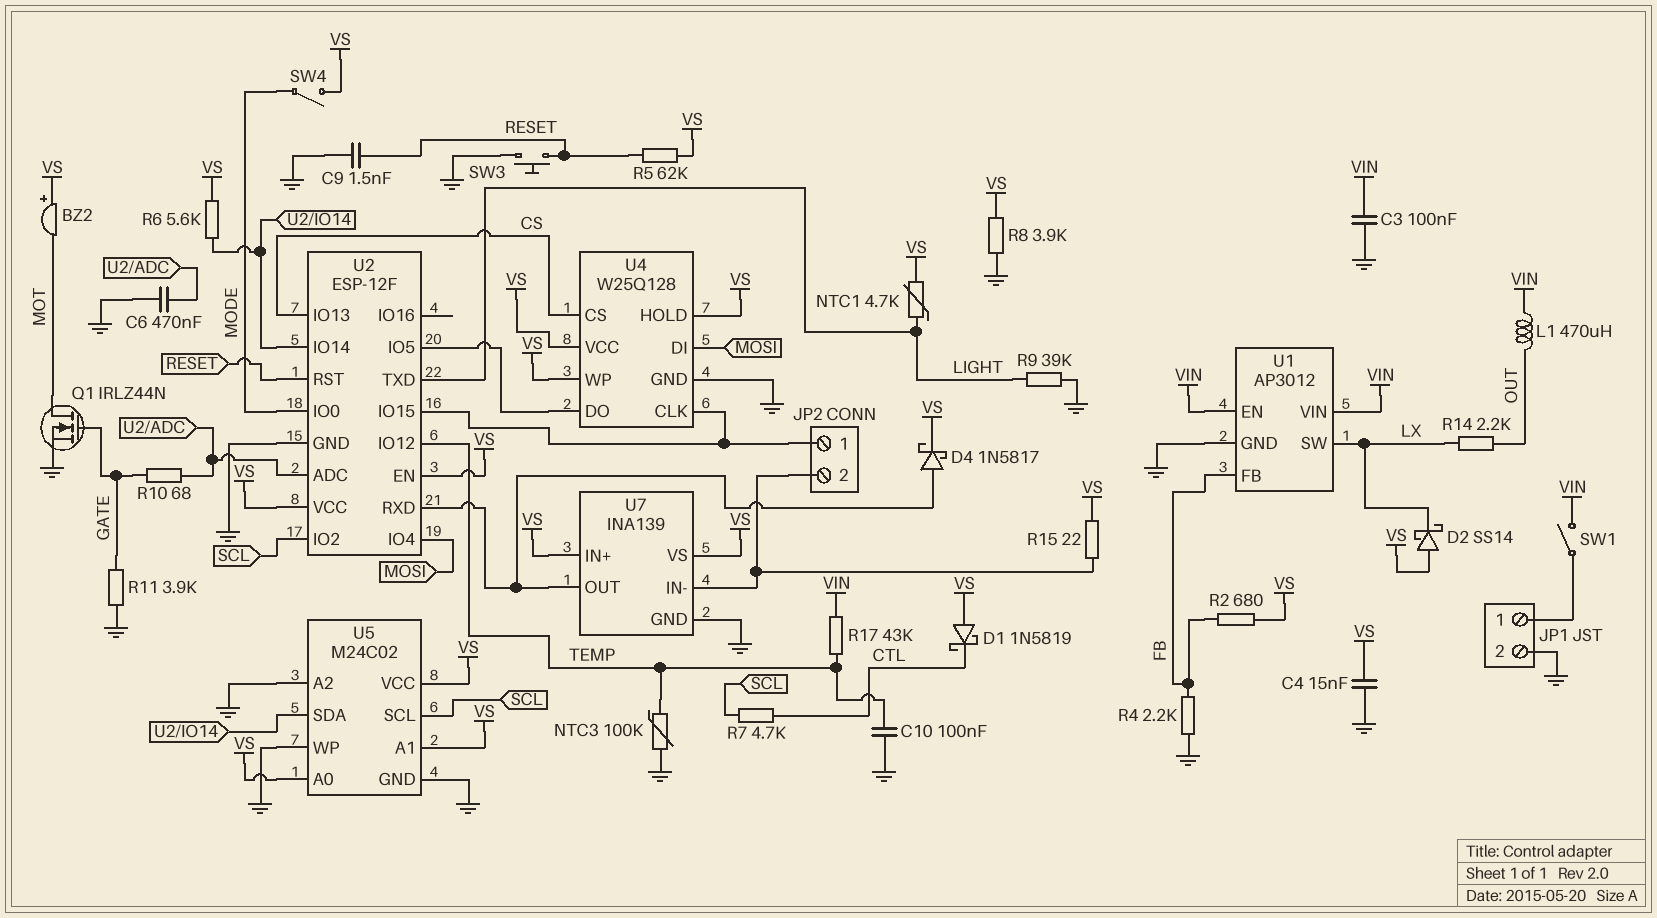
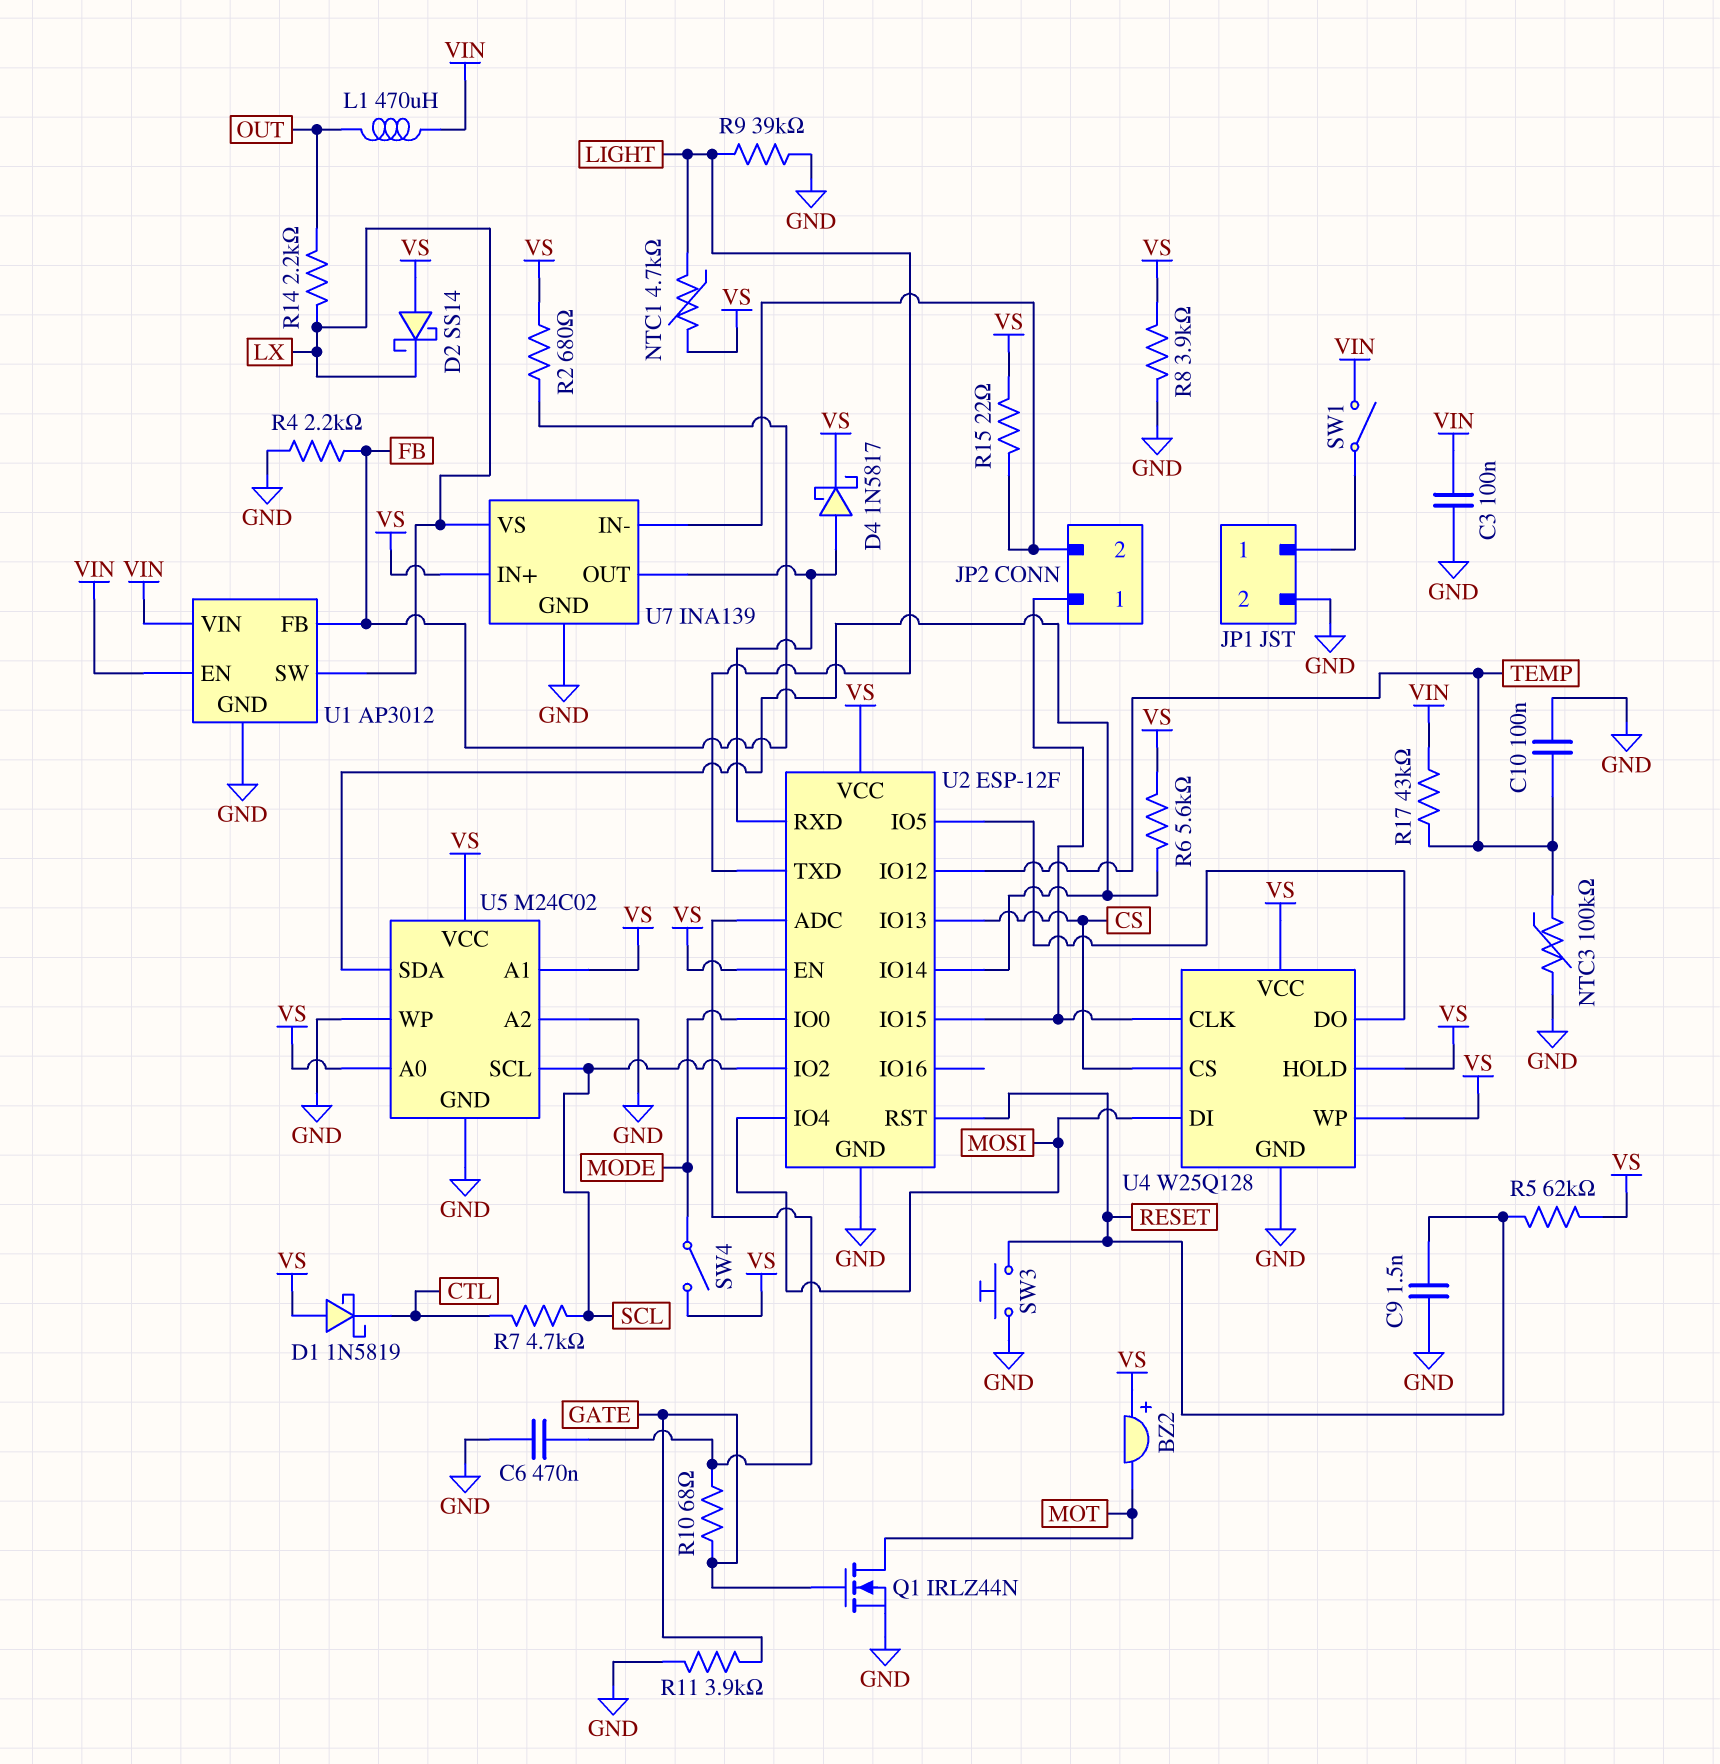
C4: 15nF (GND, VS) -> none
U7 pin VS: VS -> LX

